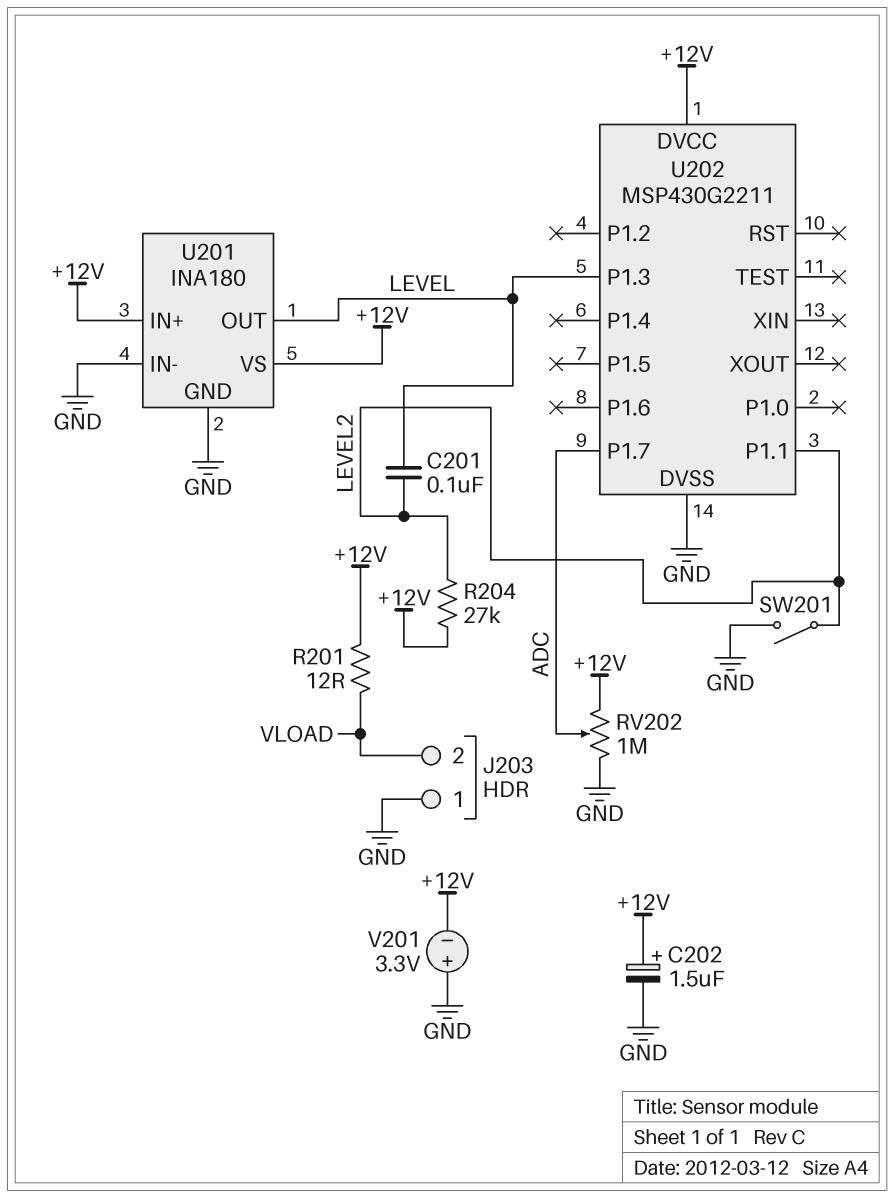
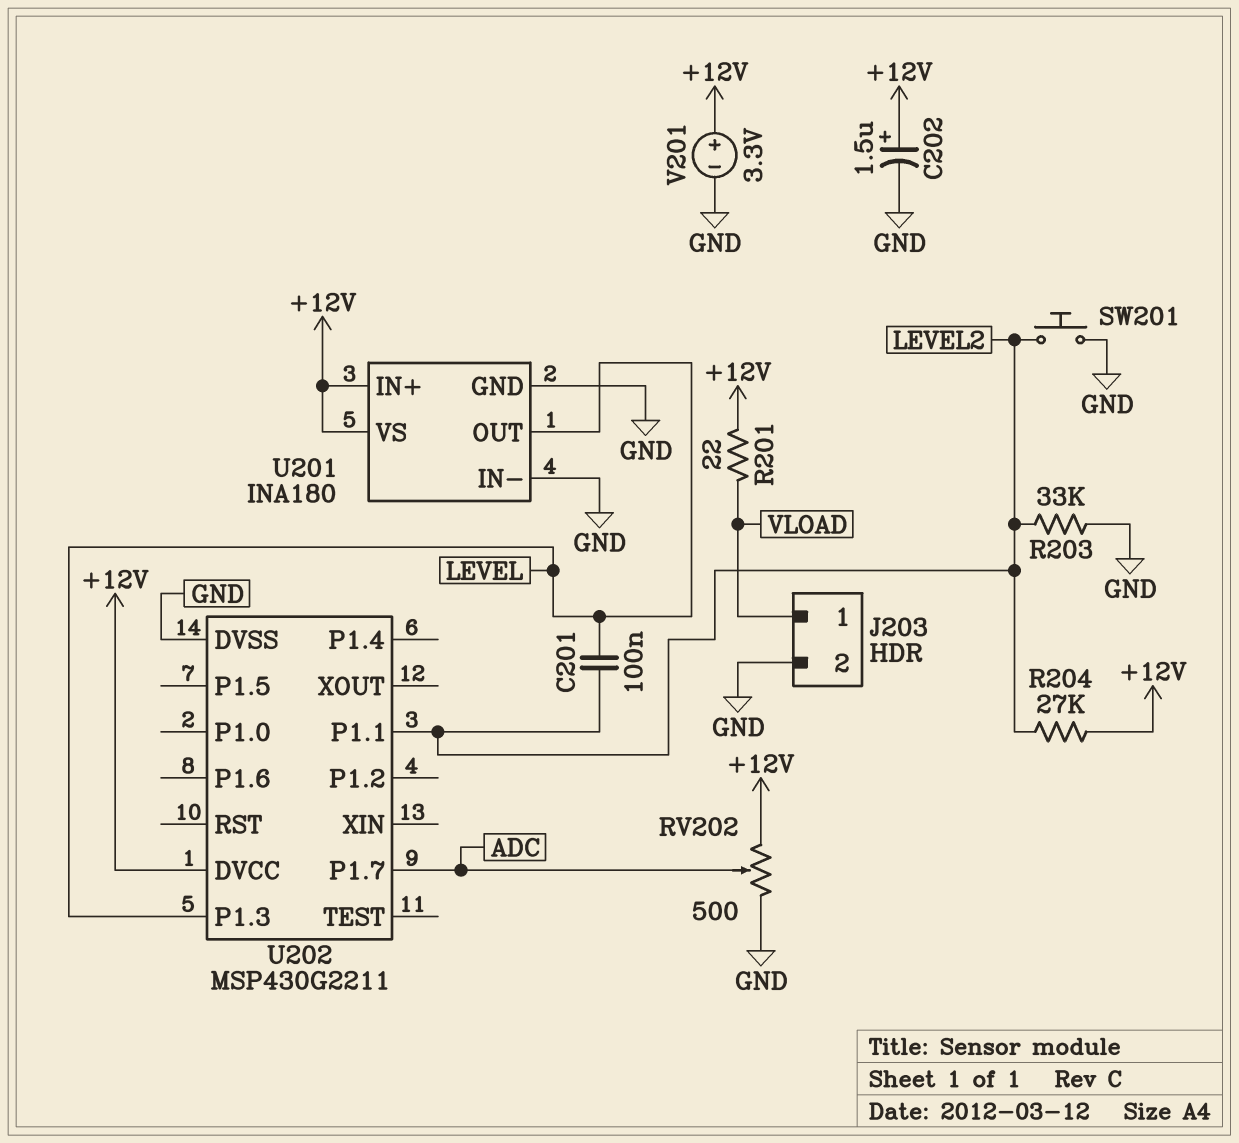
J203 pin 1: GND -> VLOAD
J203 pin 2: VLOAD -> GND
R201: 12 (+12V, VLOAD) -> 22 (+12V, VLOAD)
R203: none -> 33k (GND, LEVEL2)
RV202: 1M (+12V, GND, wiper ADC) -> 500 (+12V, GND, wiper ADC)
SW201: switch (GND, LEVEL2) -> button (GND, LEVEL2)
V201: 3.3V (plus GND, minus +12V) -> 3.3V (plus +12V, minus GND)

